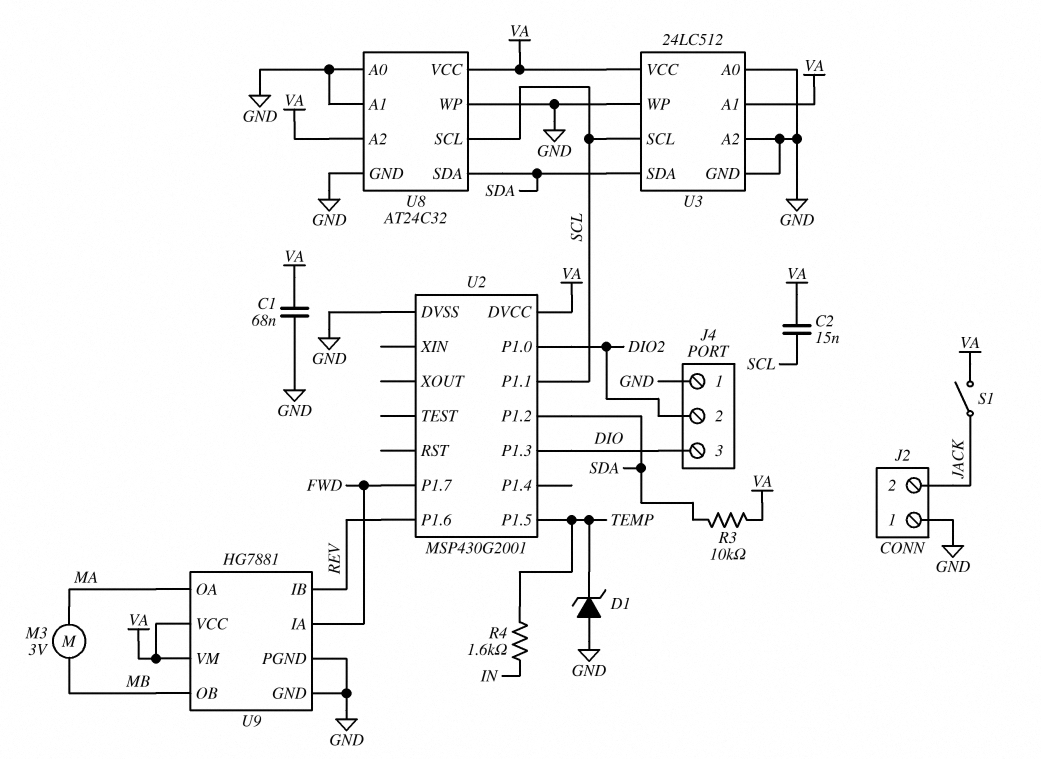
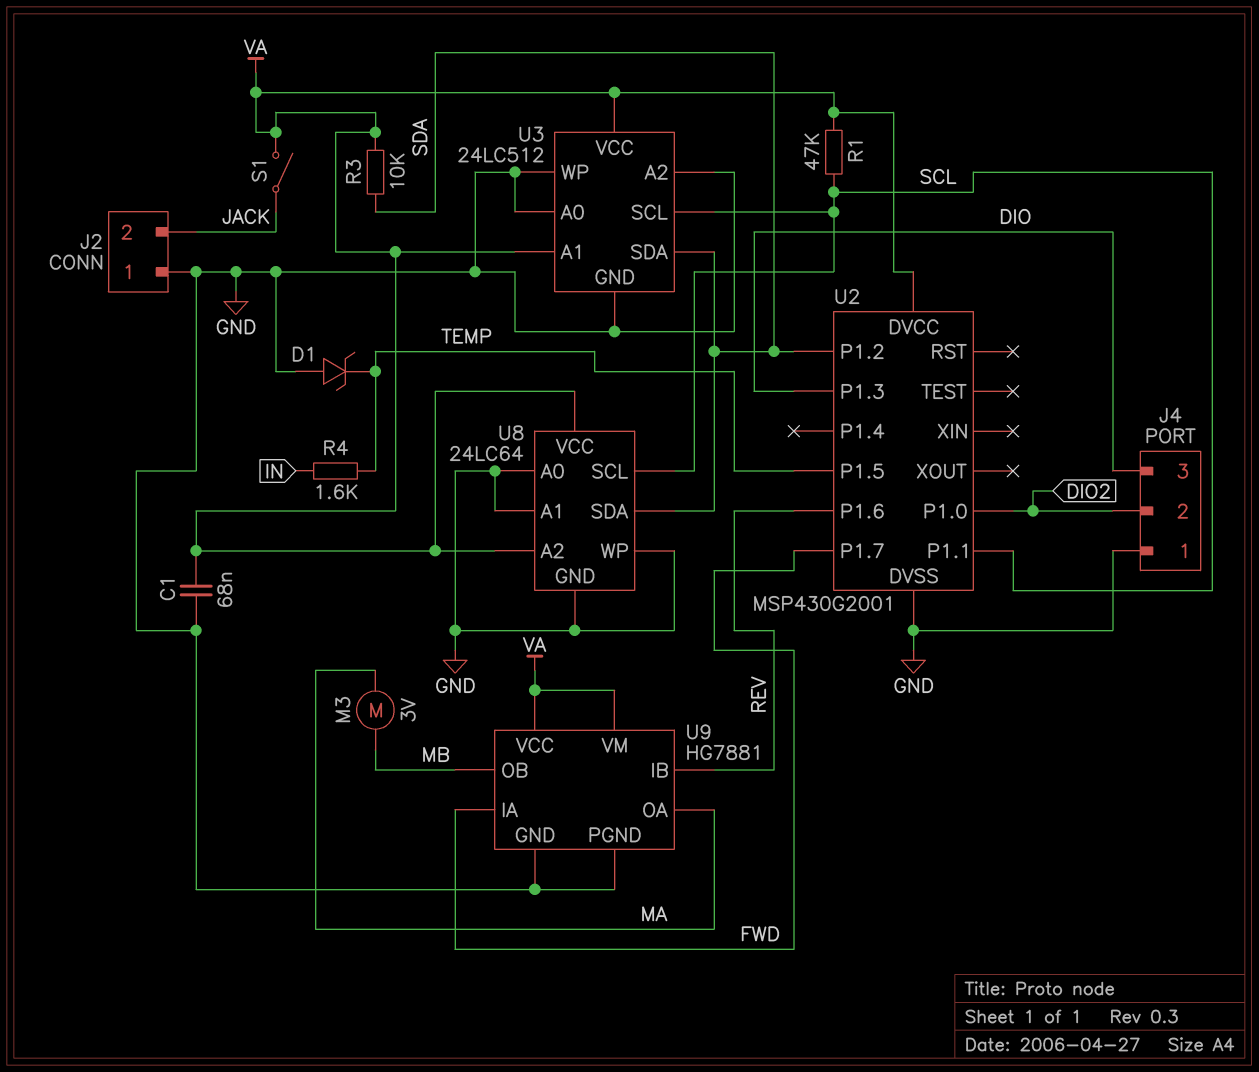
C2: 15nF (SCL, VA) -> none
R1: none -> 47k (SCL, VA)
U8: AT24C32 -> 24LC64

